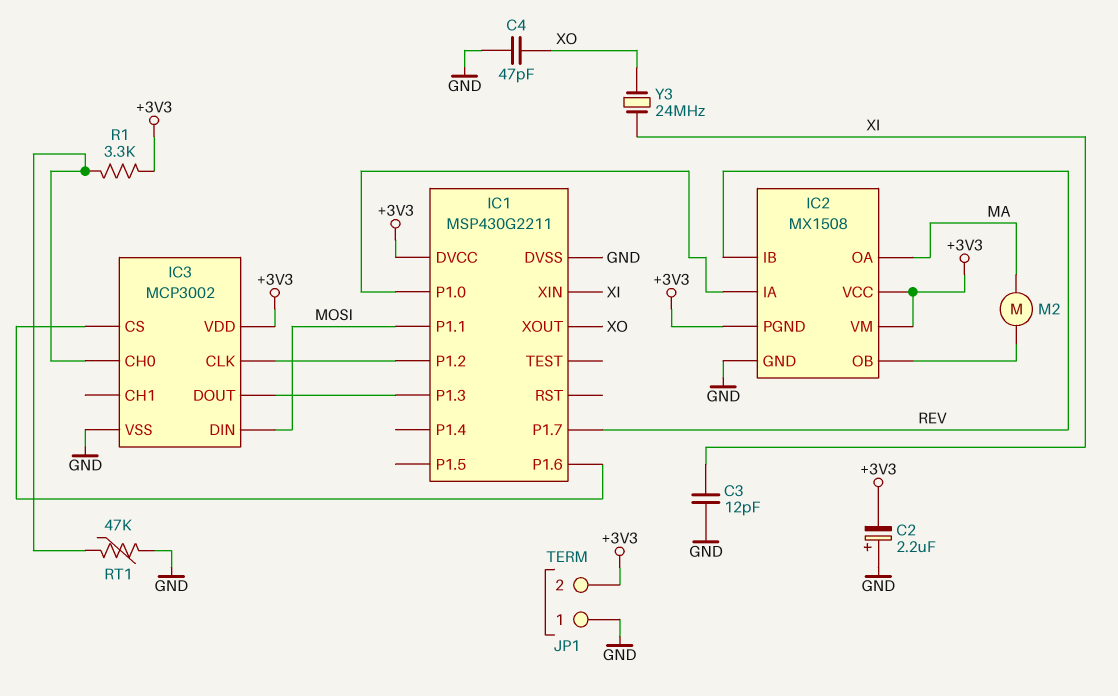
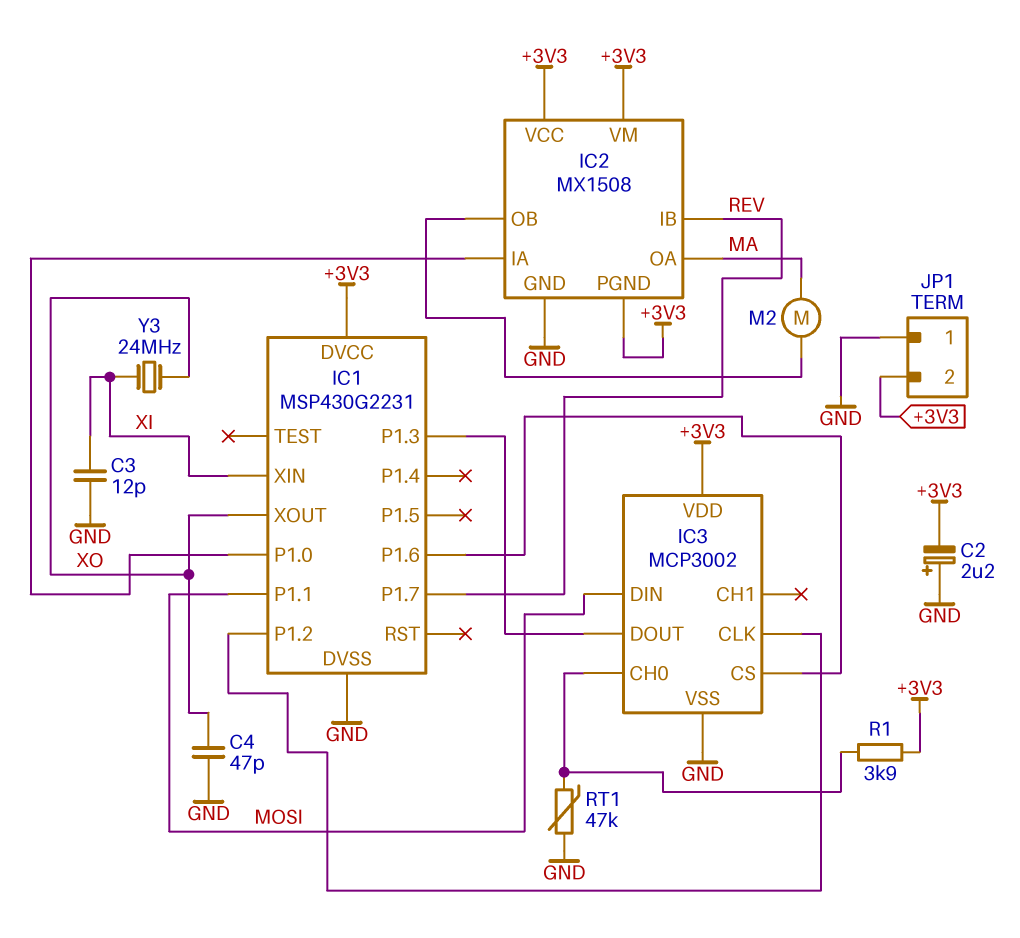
IC1: MSP430G2211 -> MSP430G2231
R1: 3.3k (+3V3, IC3/CH0) -> 3.9k (+3V3, IC3/CH0)

